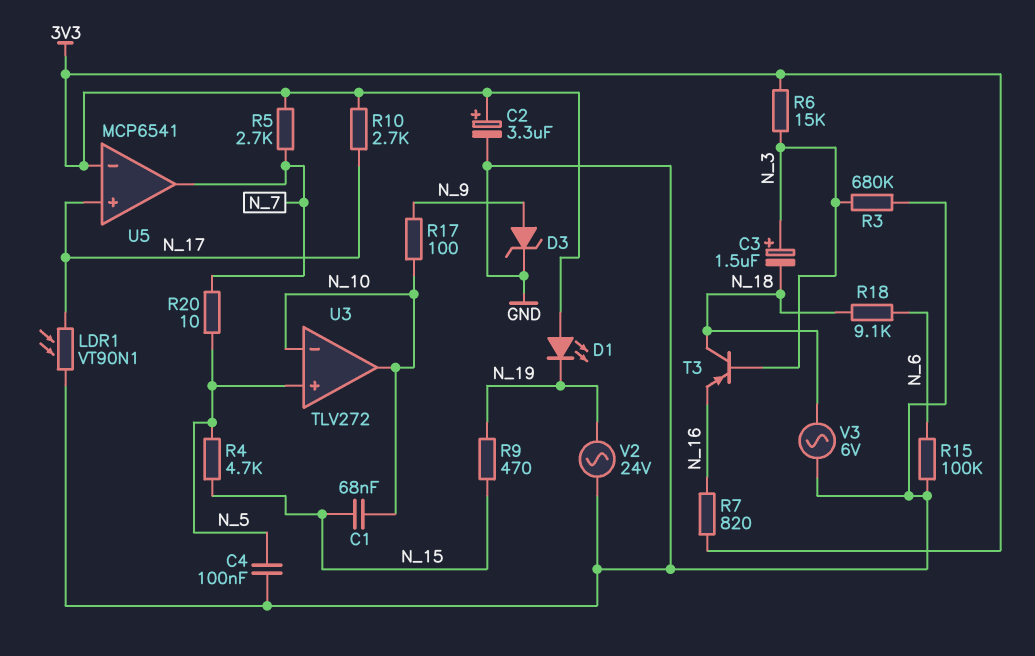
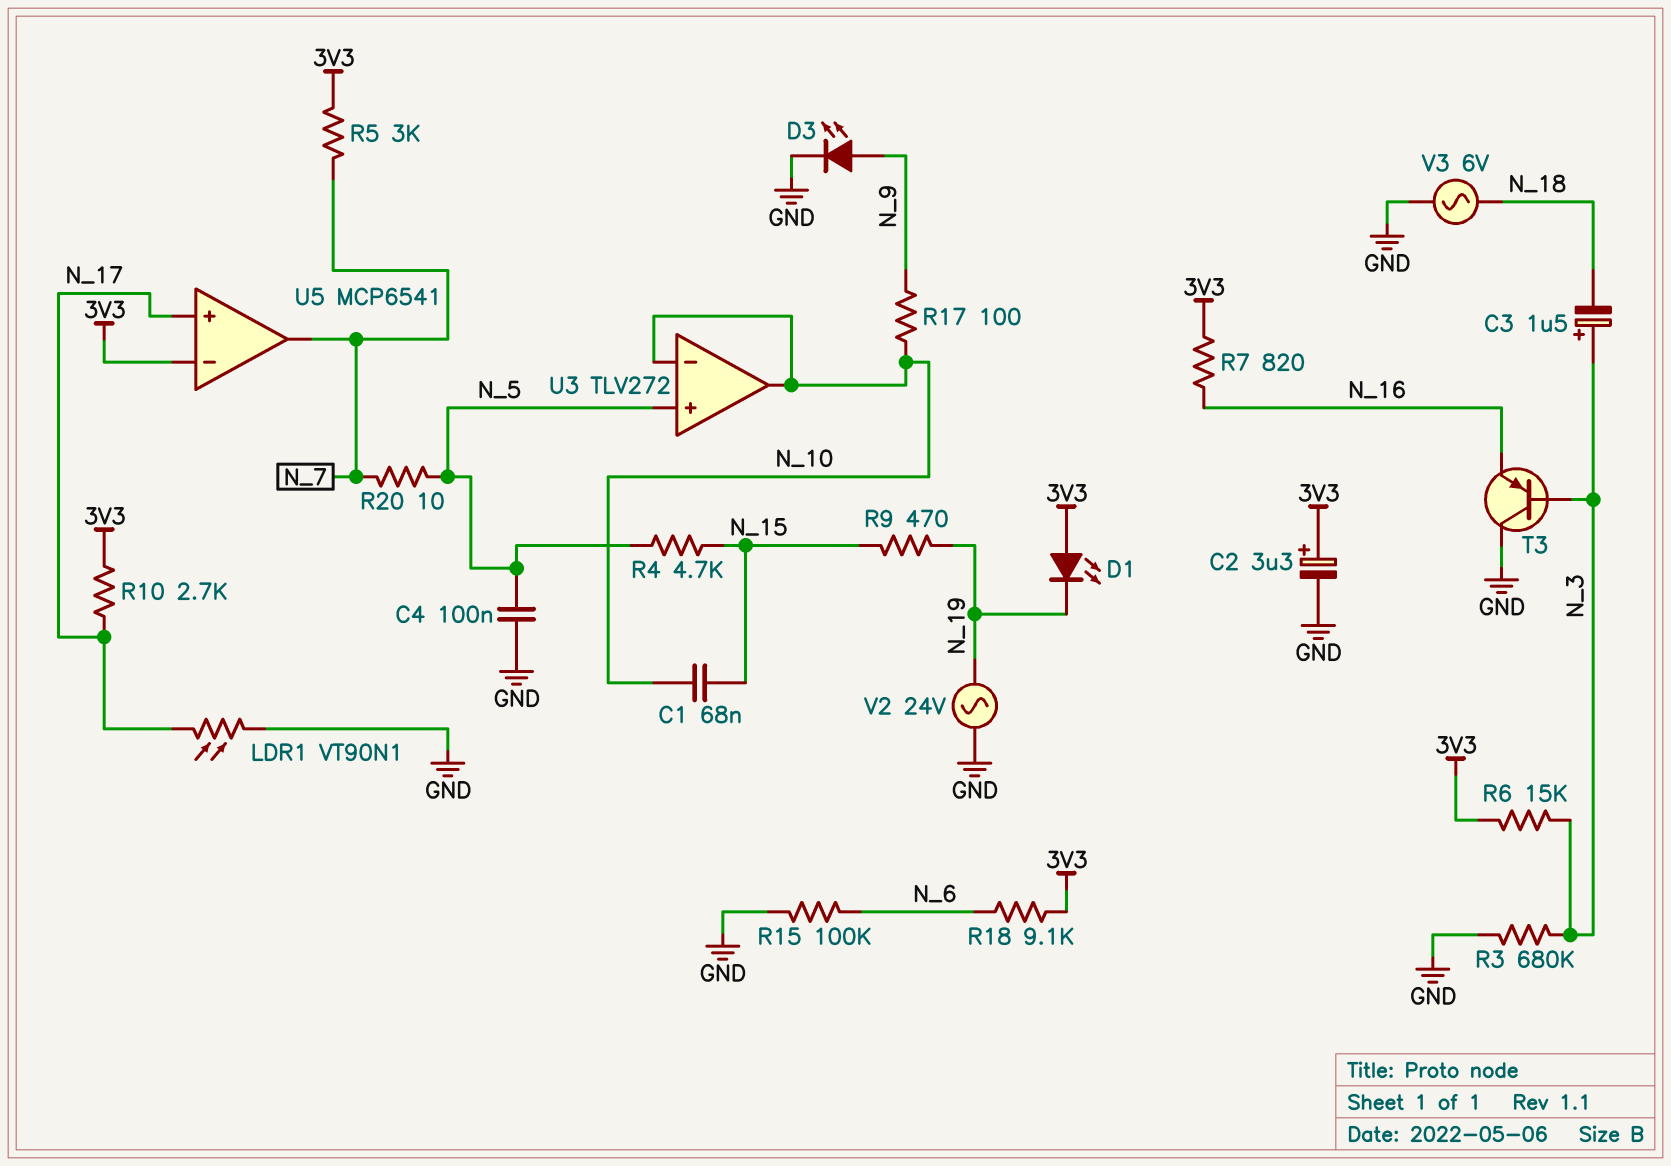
D3: zener (A N_9, K GND) -> LED (A N_9, K GND)
R5: 2.7k (3V3, N_7) -> 3k (3V3, N_7)
R18: 9.1k (N_6, N_18) -> 9.1k (3V3, N_6)
T3: PNP (B N_3, C N_18, E N_16) -> PNP (B N_3, C GND, E N_16)

